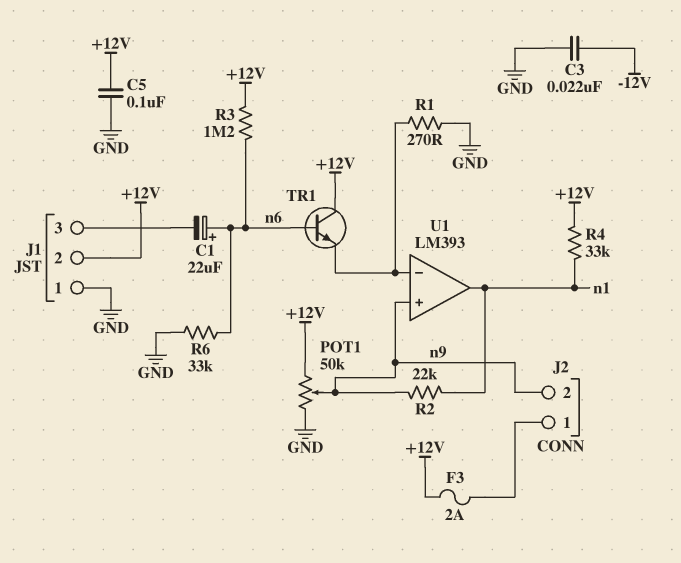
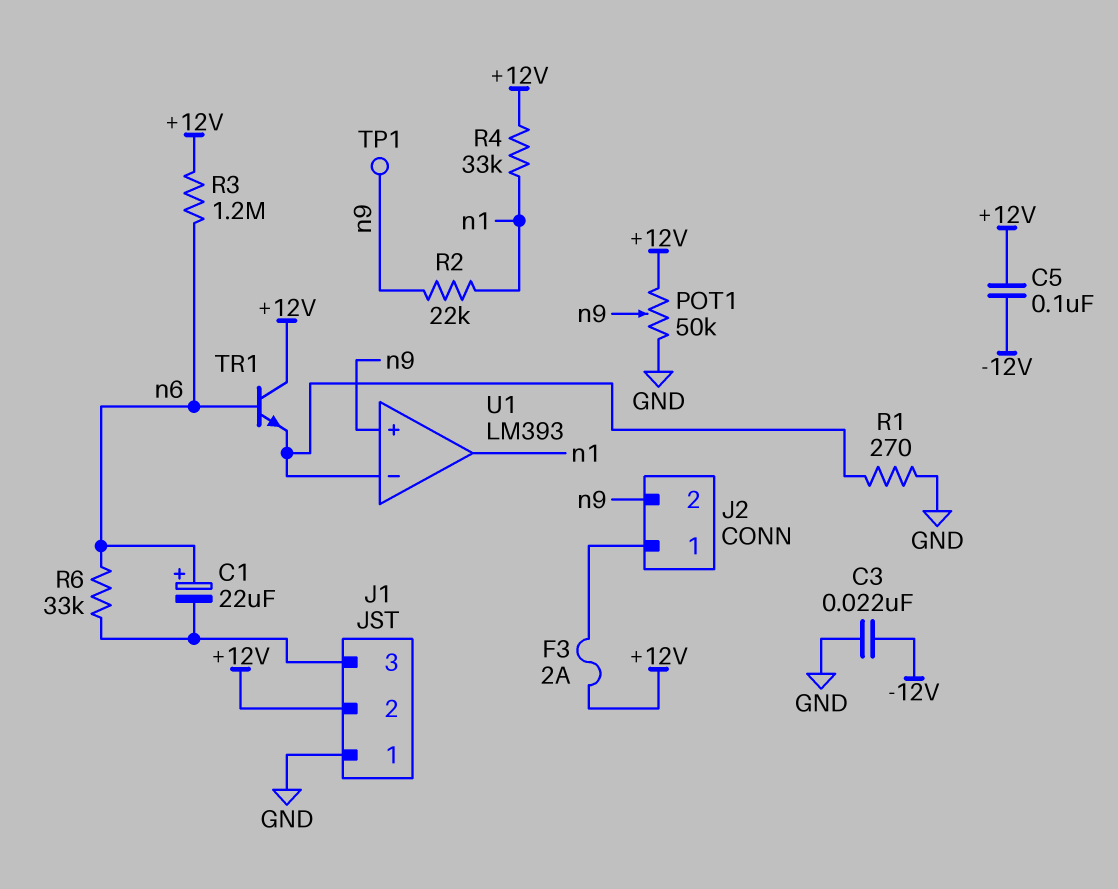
C5: 100nF (+12V, GND) -> 100nF (+12V, -12V)
R6: 33k (GND, n6) -> 33k (J1/3, n6)
TP1: none -> test point (n9)

